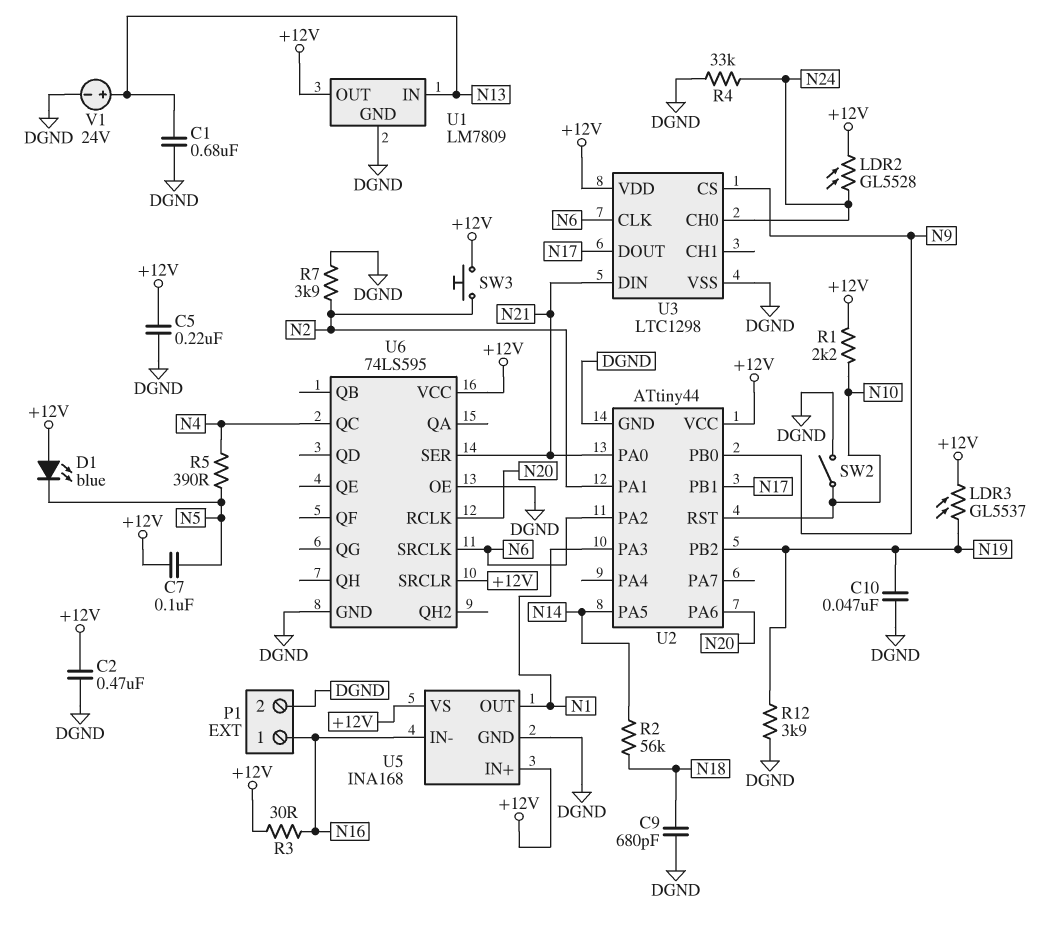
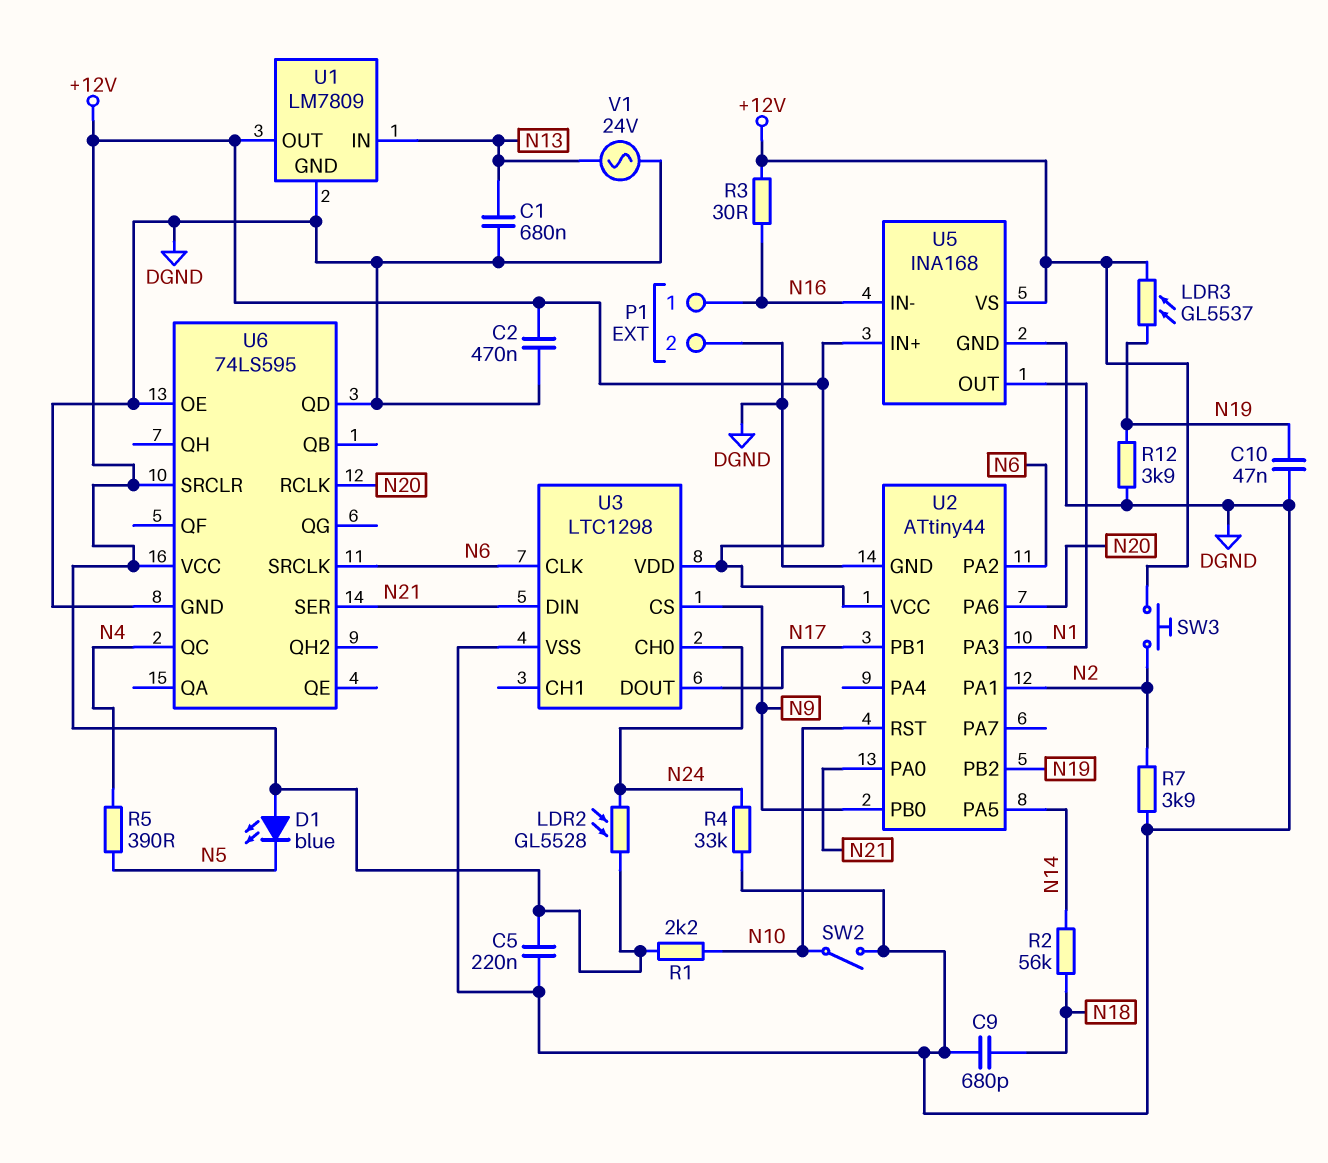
C7: 100nF (+12V, N5) -> none
U6 pin QD: none -> DGND
V1: 24V (plus N13, minus DGND) -> AC 24V (DGND, N13)

